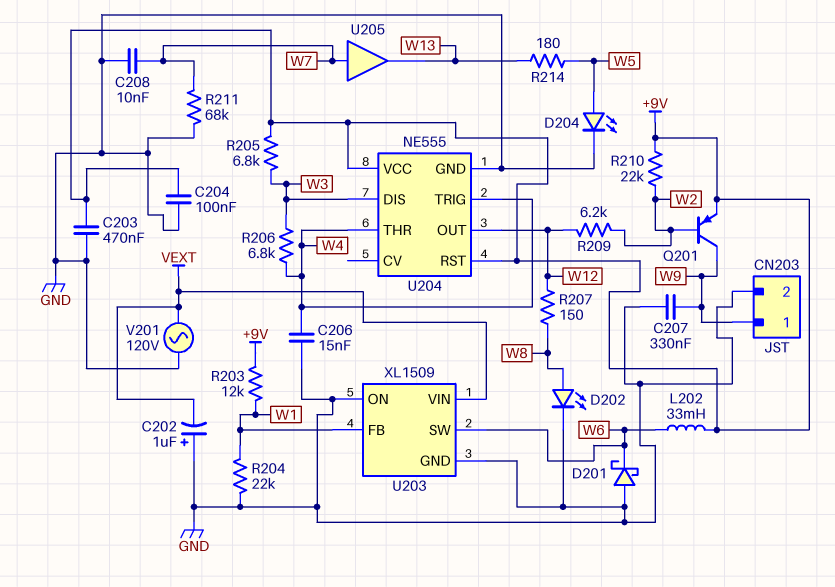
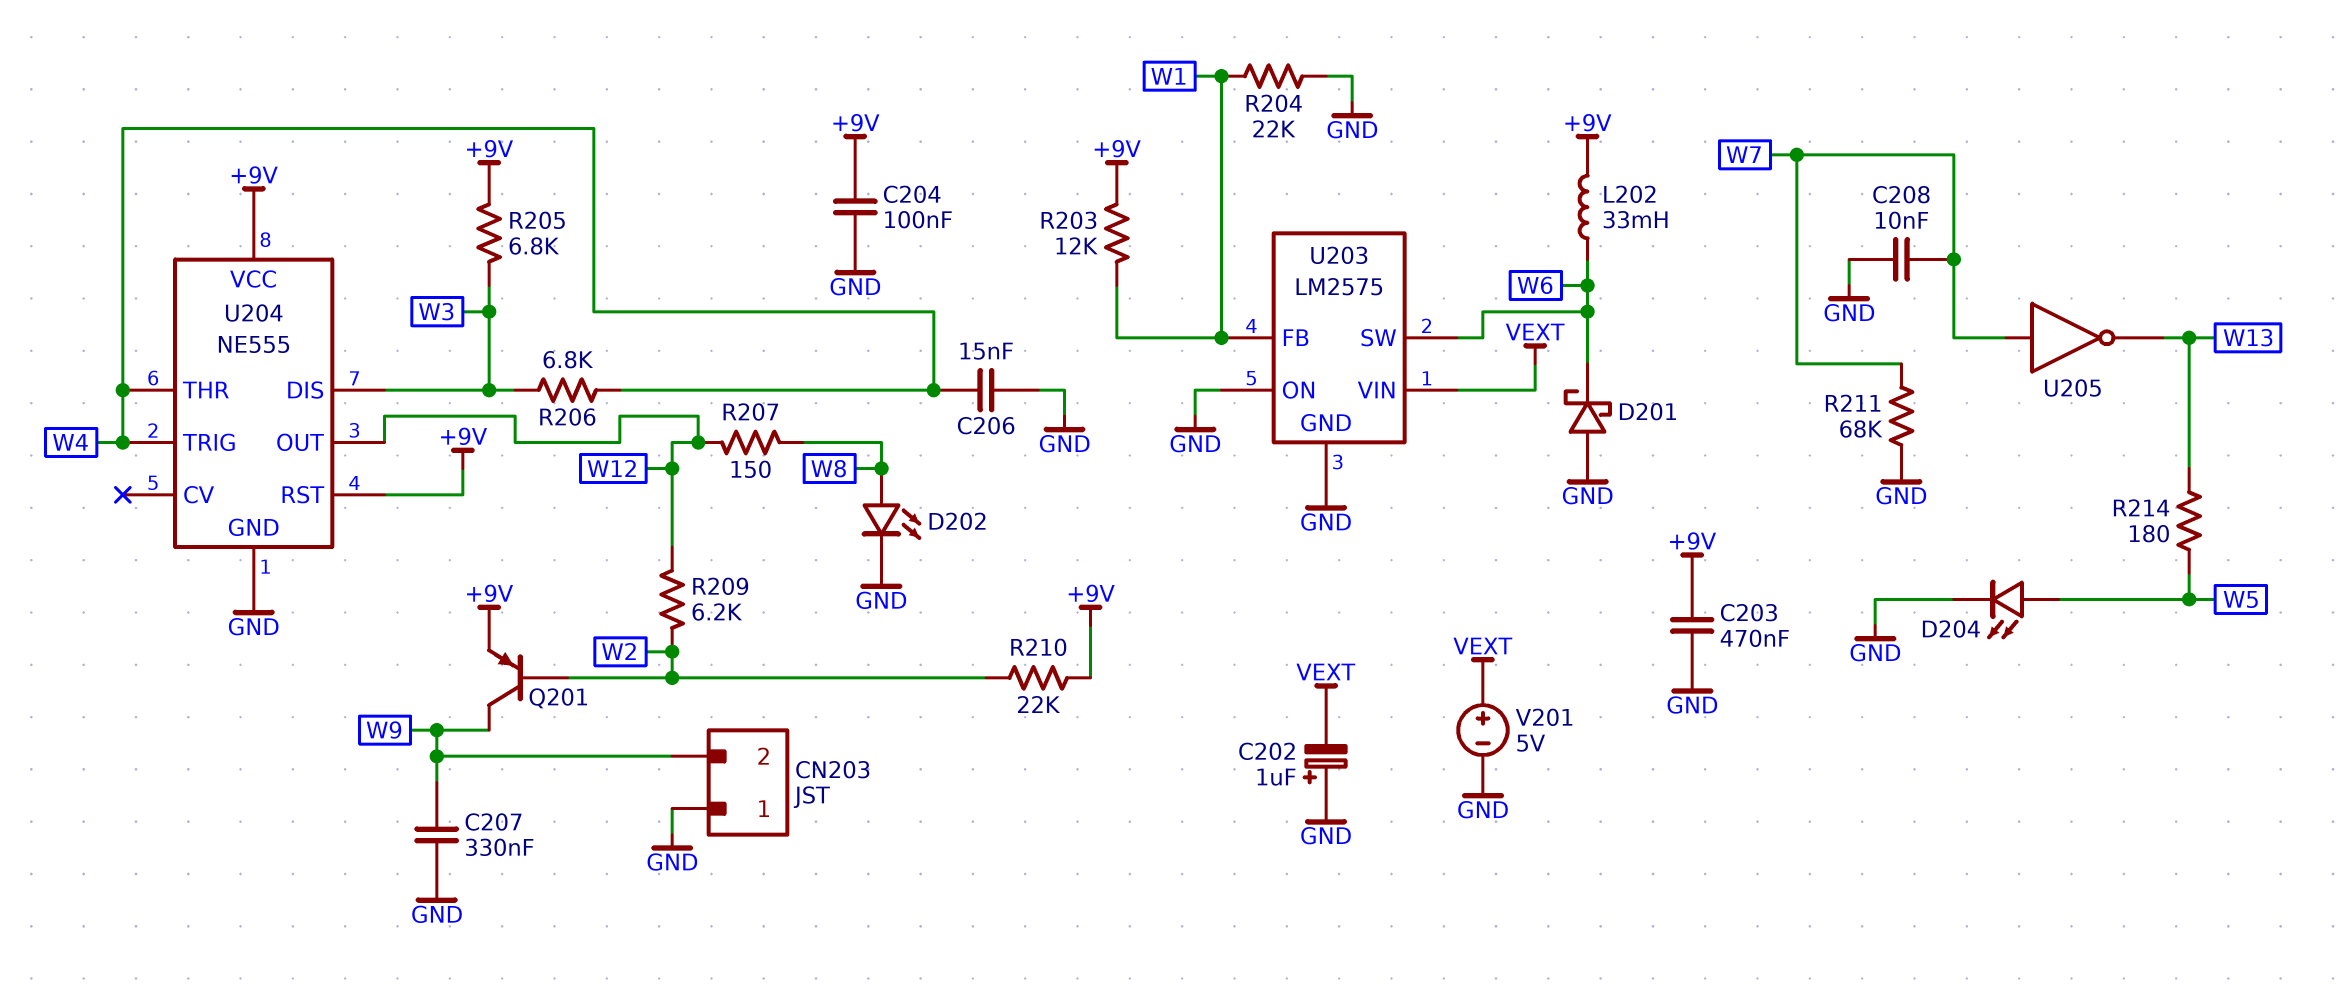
CN203 pin 1: W9 -> GND
CN203 pin 2: GND -> W9
U203: XL1509 -> LM2575
U205: buffer (in W7, out W13) -> NOT (in W7, out W13)
V201: AC 120V (GND, VEXT) -> 5V (plus VEXT, minus GND)

